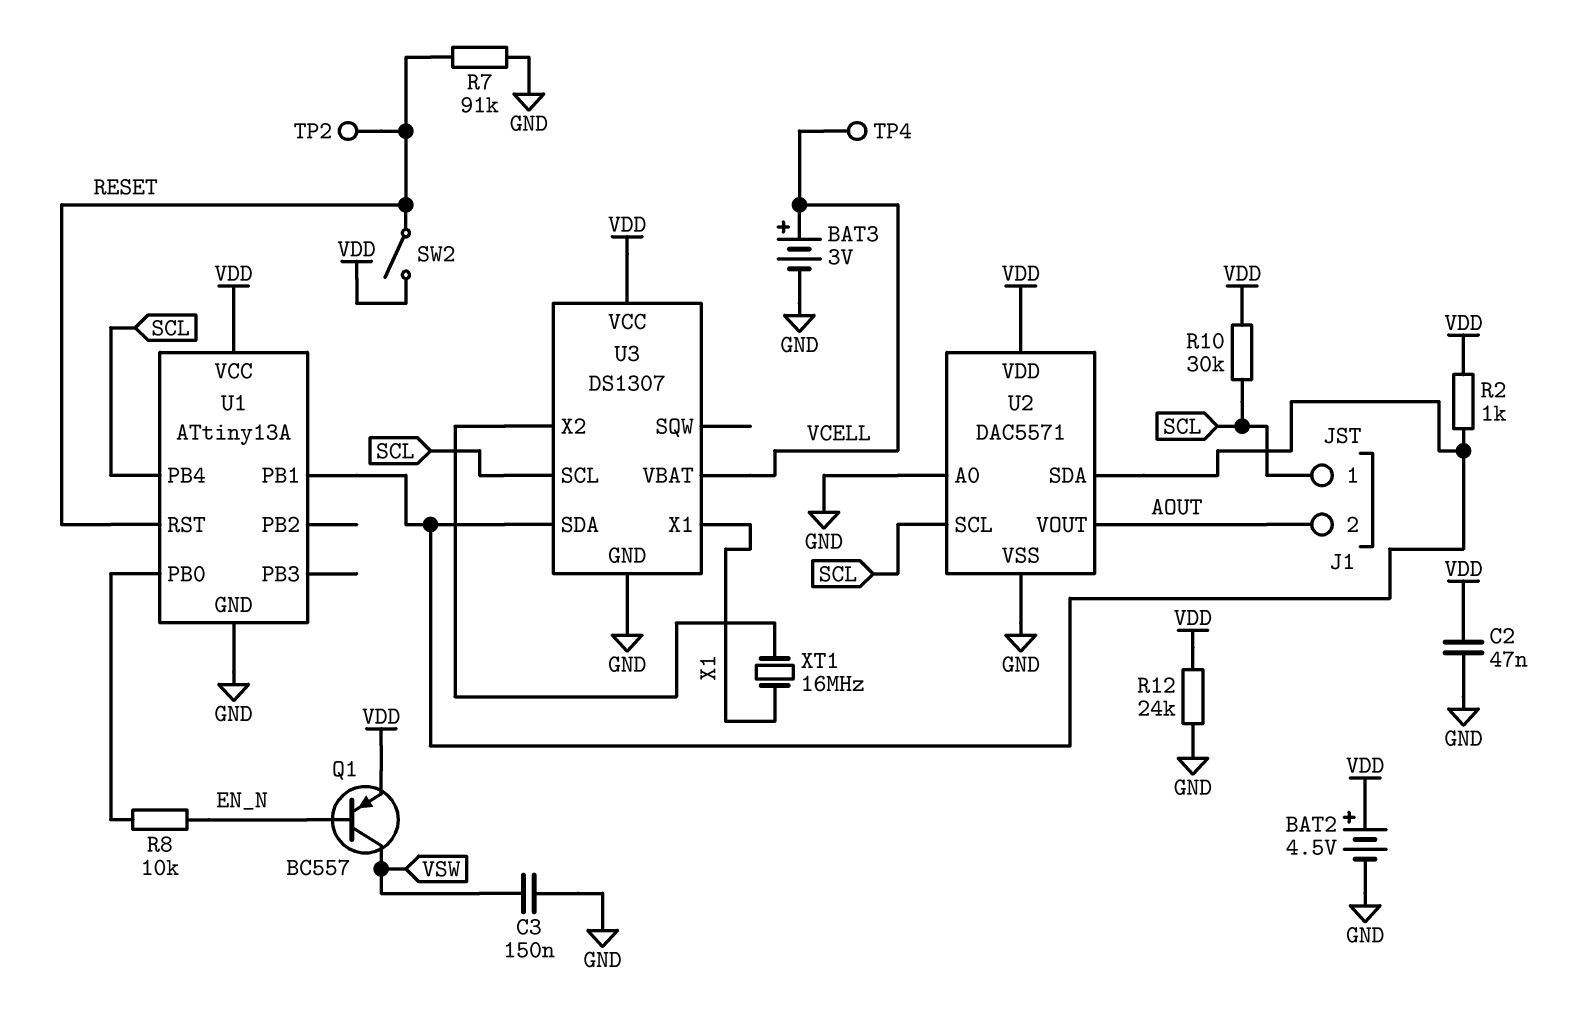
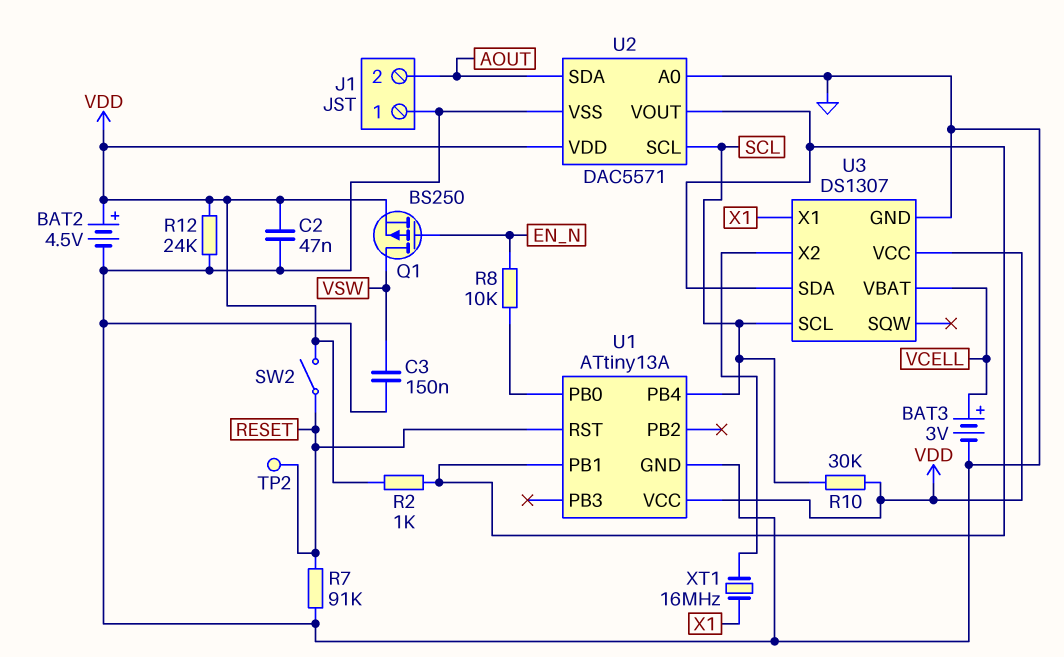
J1 pin 1: SCL -> GND
Q1: PNP BC557 (B EN_N, C VSW, E VDD) -> PMOS BS250 (G EN_N, D VSW, S VDD)
TP4: test point (VCELL) -> none
U2 pin SDA: U1/PB1 -> AOUT
U2 pin VOUT: AOUT -> U1/PB1

